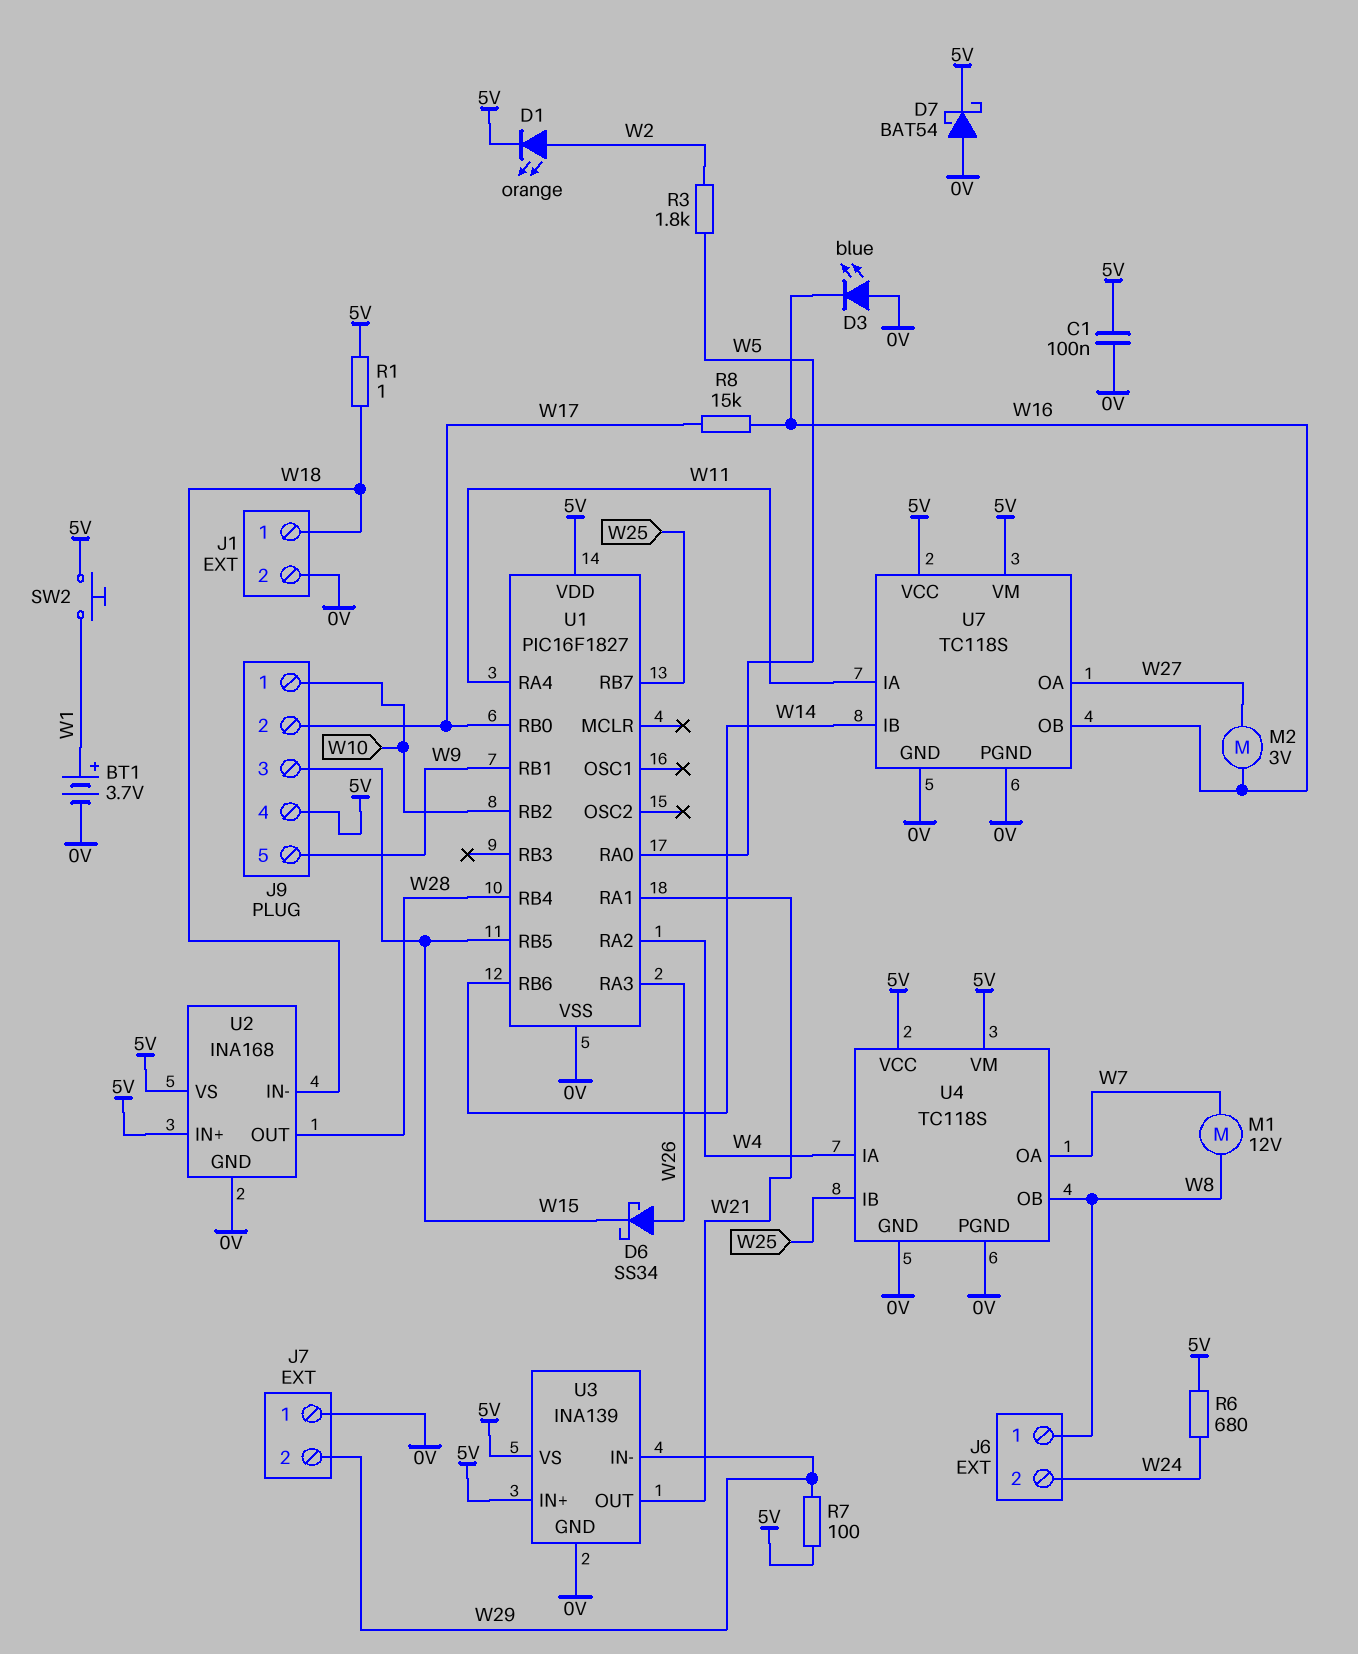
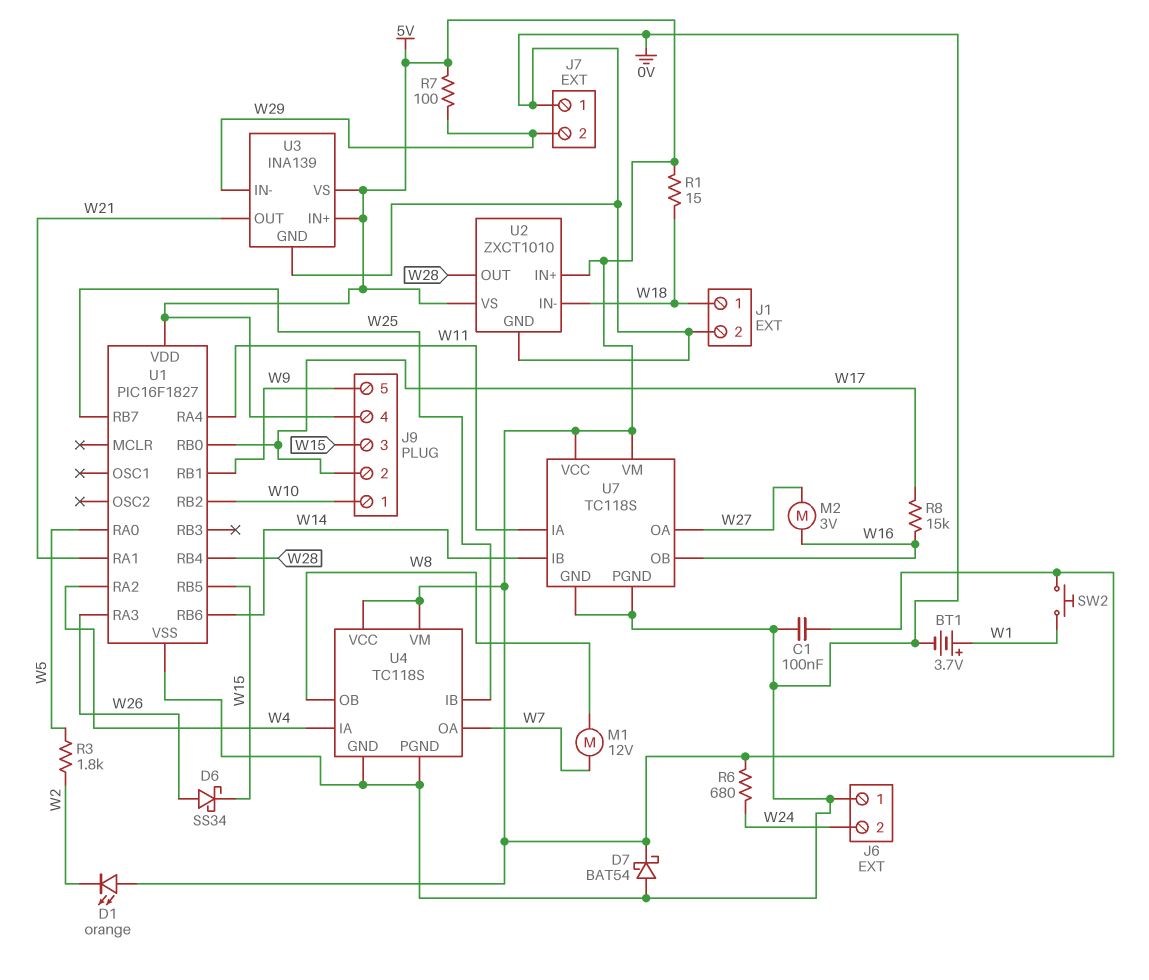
D1: LED orange (A W2, K 5V) -> LED orange (A 5V, K W2)
D3: LED blue (A 0V, K W16) -> none
J6 pin 1: W8 -> 0V
R1: 1 (5V, W18) -> 15 (5V, W18)
U2: INA168 -> ZXCT1010

